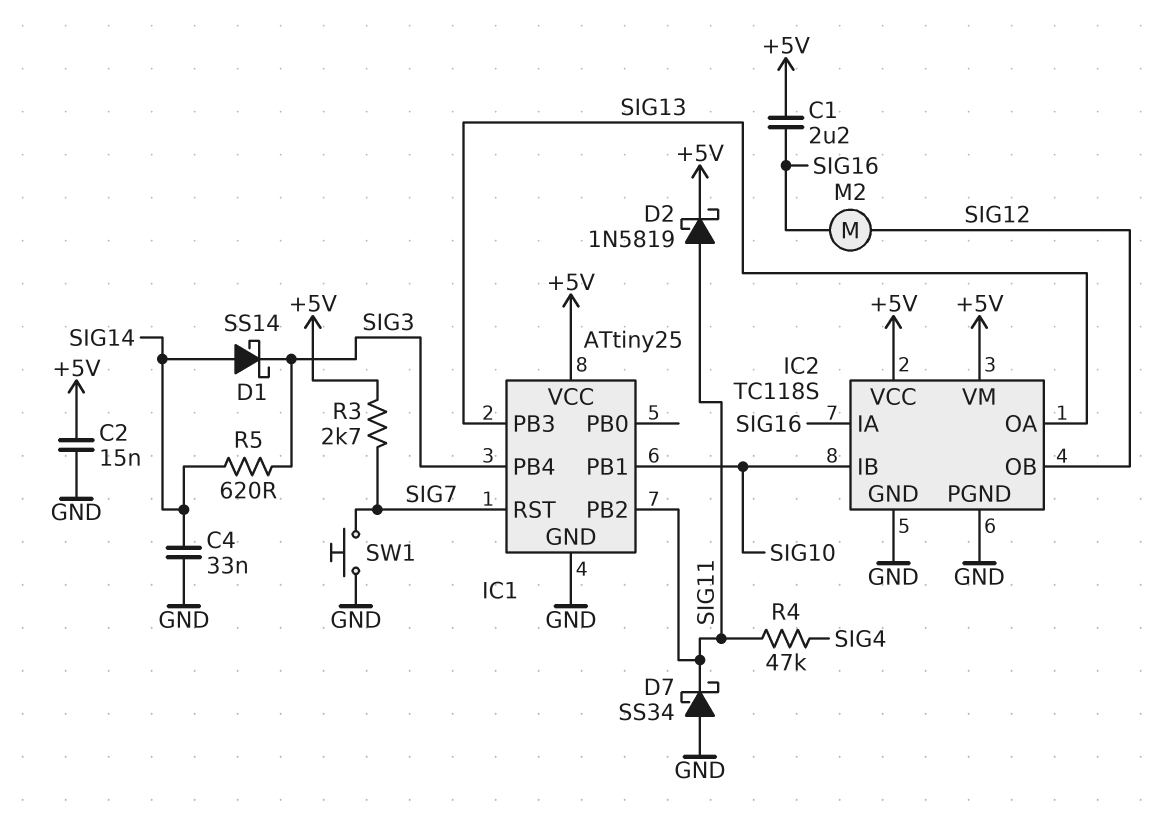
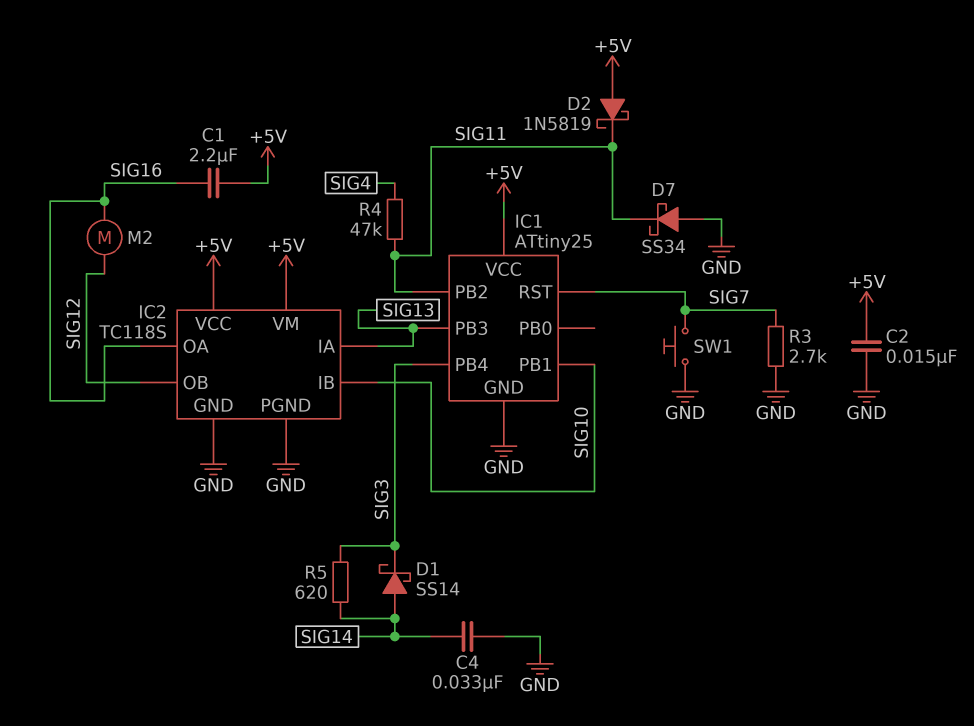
D2: schottky 1N5819 (A SIG11, K +5V) -> schottky 1N5819 (A +5V, K SIG11)
IC2 pin IA: SIG16 -> SIG13
IC2 pin OA: SIG13 -> SIG16
R3: 2.7k (+5V, SIG7) -> 2.7k (GND, SIG7)

